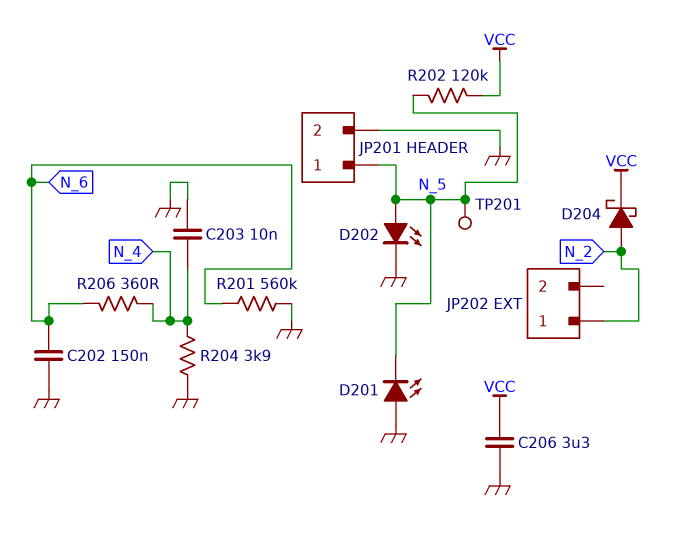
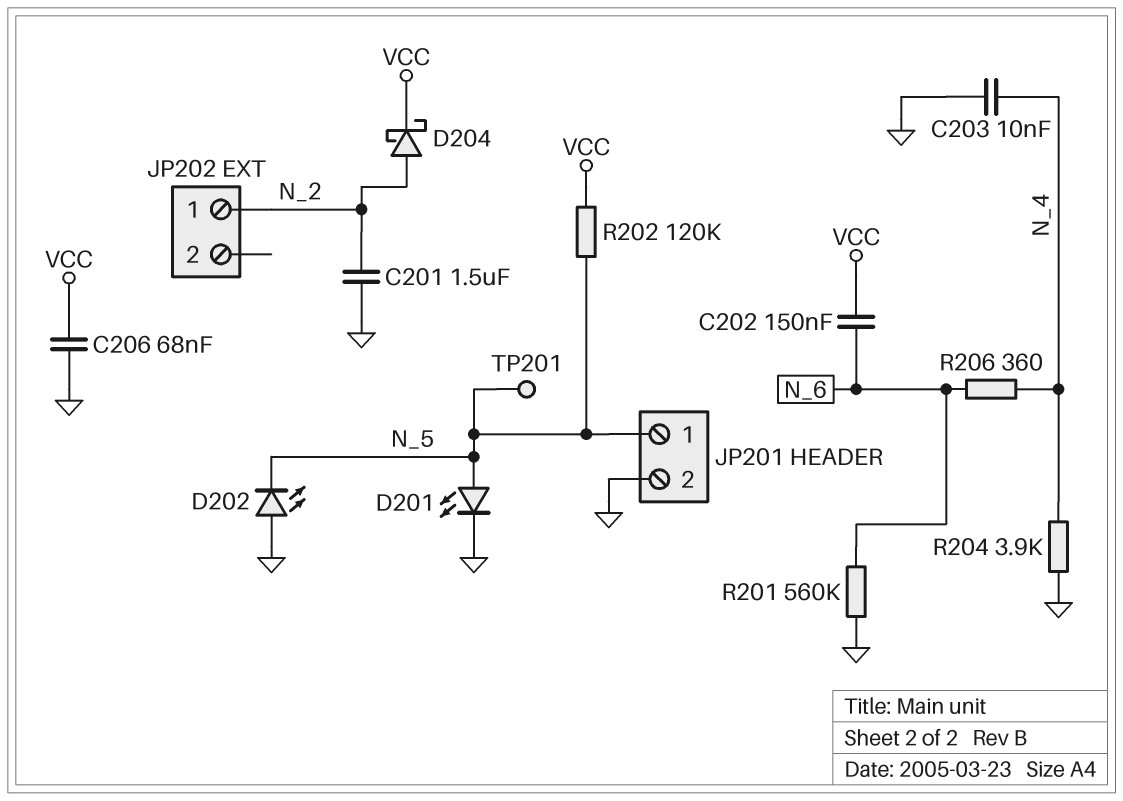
C201: none -> 1.5uF (GND, N_2)
C202: 150nF (GND, N_6) -> 150nF (N_6, VCC)
C206: 3.3uF (GND, VCC) -> 68nF (GND, VCC)
D201: LED (A GND, K N_5) -> LED (A N_5, K GND)
D202: LED (A N_5, K GND) -> LED (A GND, K N_5)

